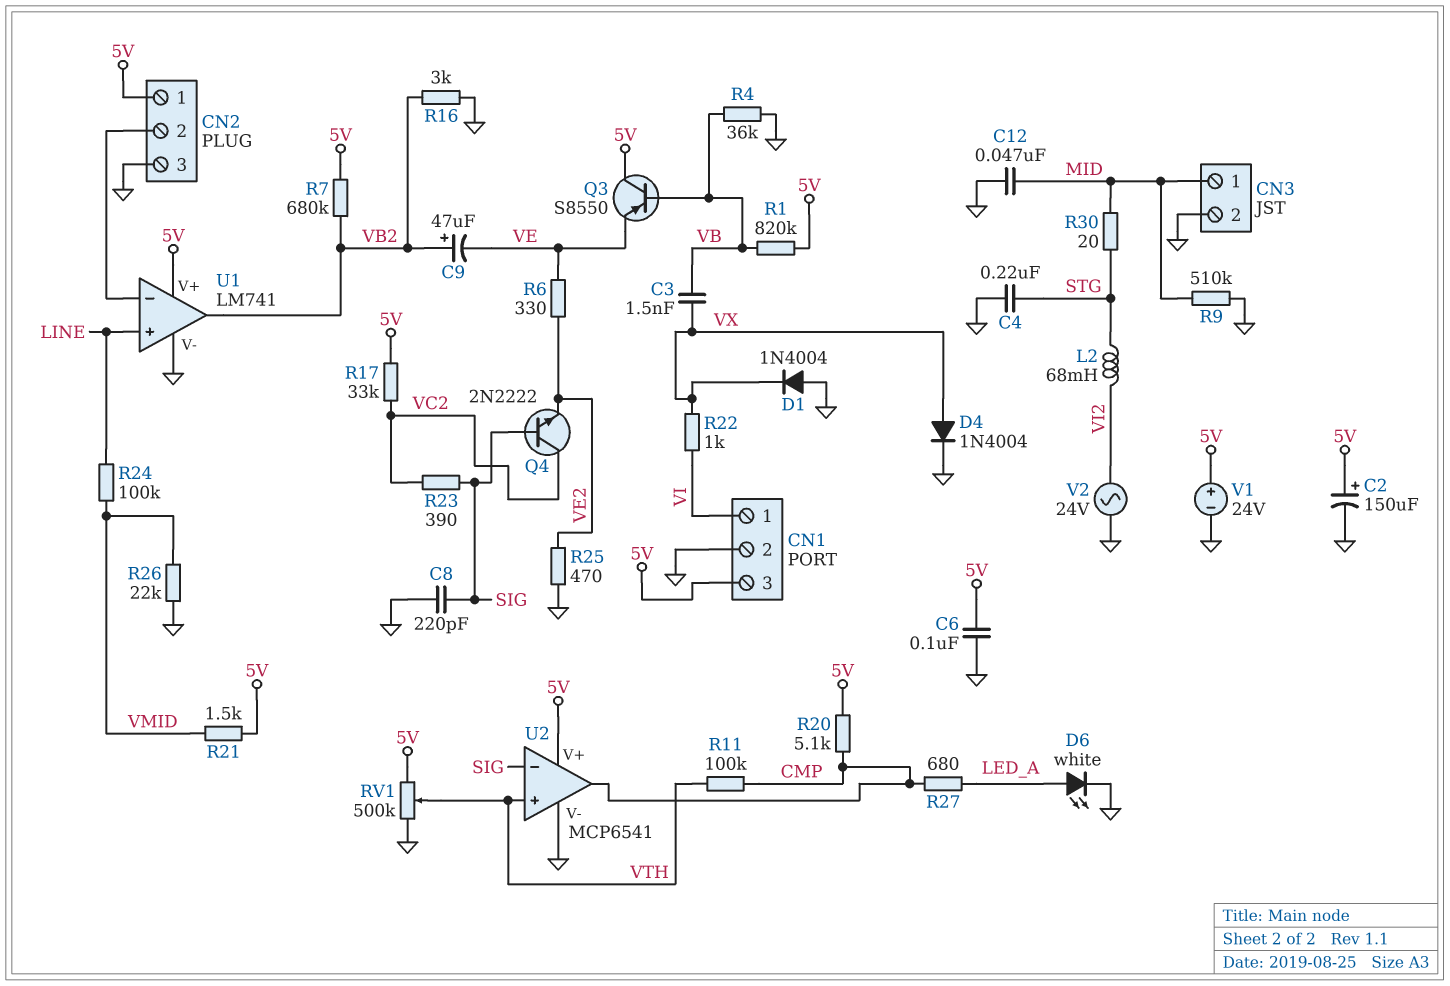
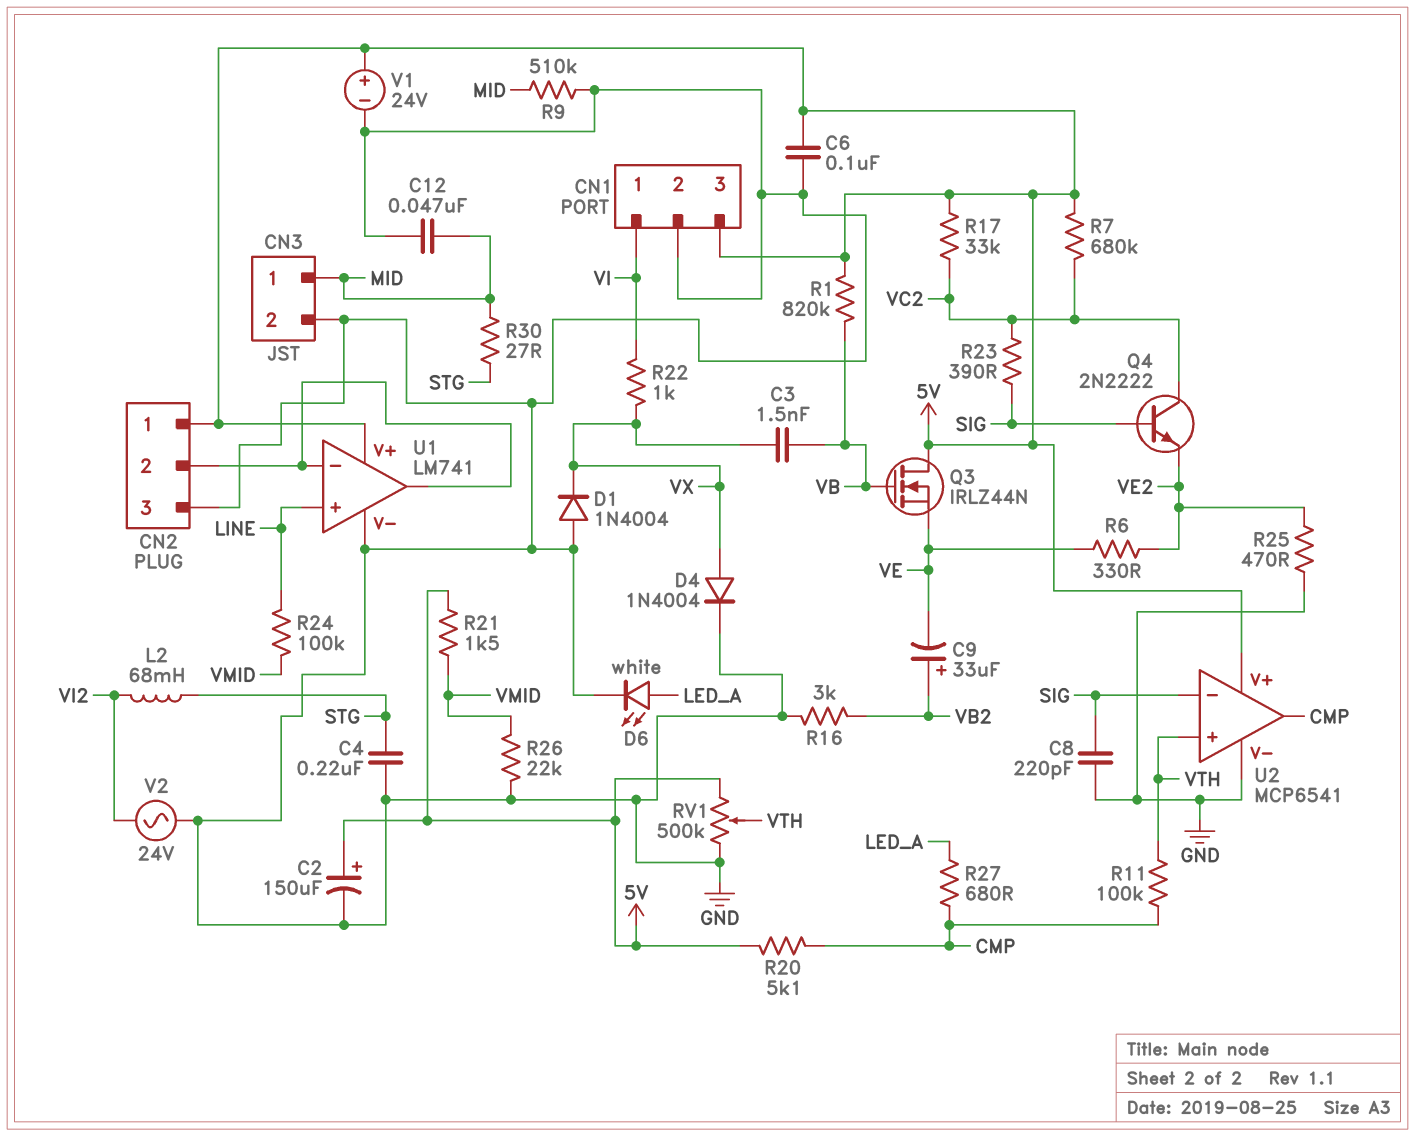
C9: 47uF (plus VB2, minus VE) -> 33uF (plus VB2, minus VE)
Q3: PNP S8550 (B VB, C 5V, E VE) -> NMOS IRLZ44N (G VB, D 5V, S VE)
R4: 36k (GND, VB) -> none
R7: 680k (5V, VB2) -> 680k (5V, VC2)
R30: 20 (MID, STG) -> 27 (MID, STG)
U1 pin out: VB2 -> CN2/2

